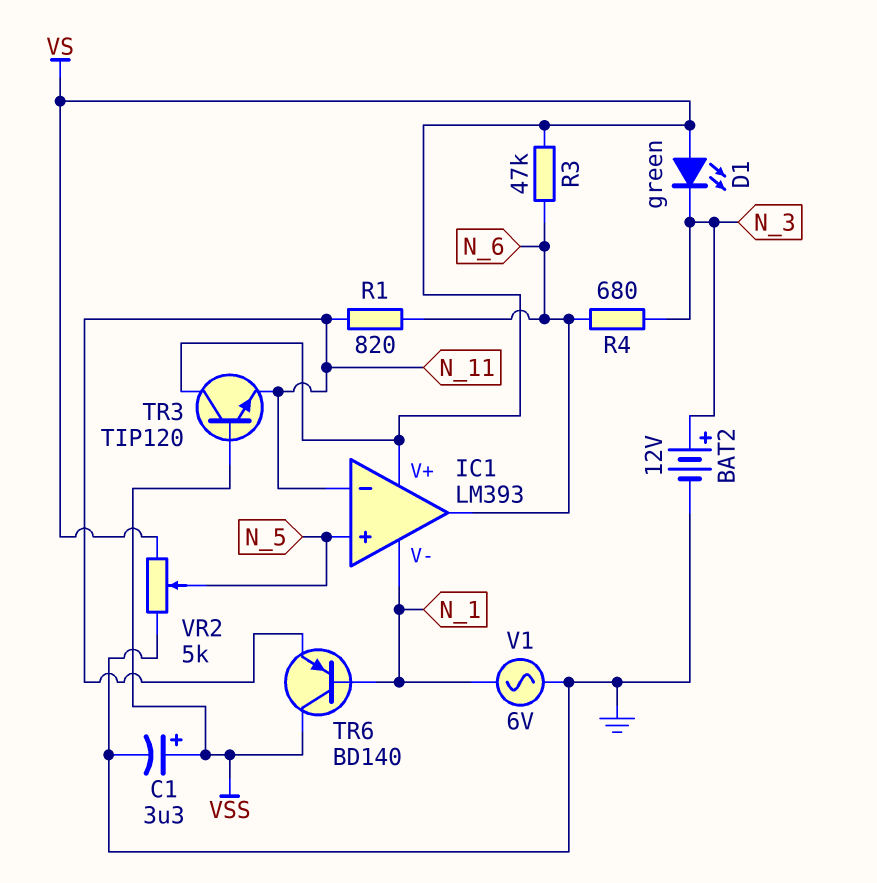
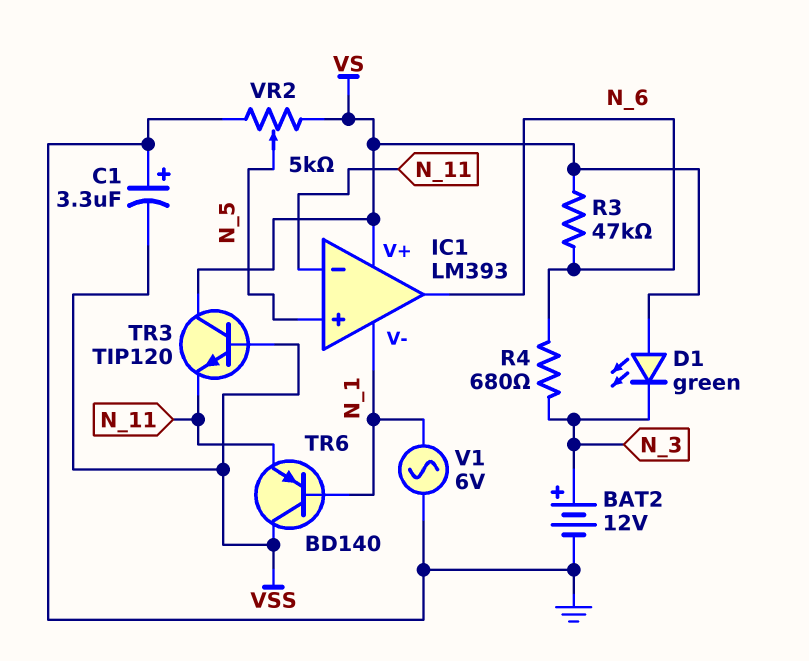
C1: 3.3uF (plus VSS, minus GND) -> 3.3uF (plus GND, minus VSS)
R1: 820 (N_6, N_11) -> none

